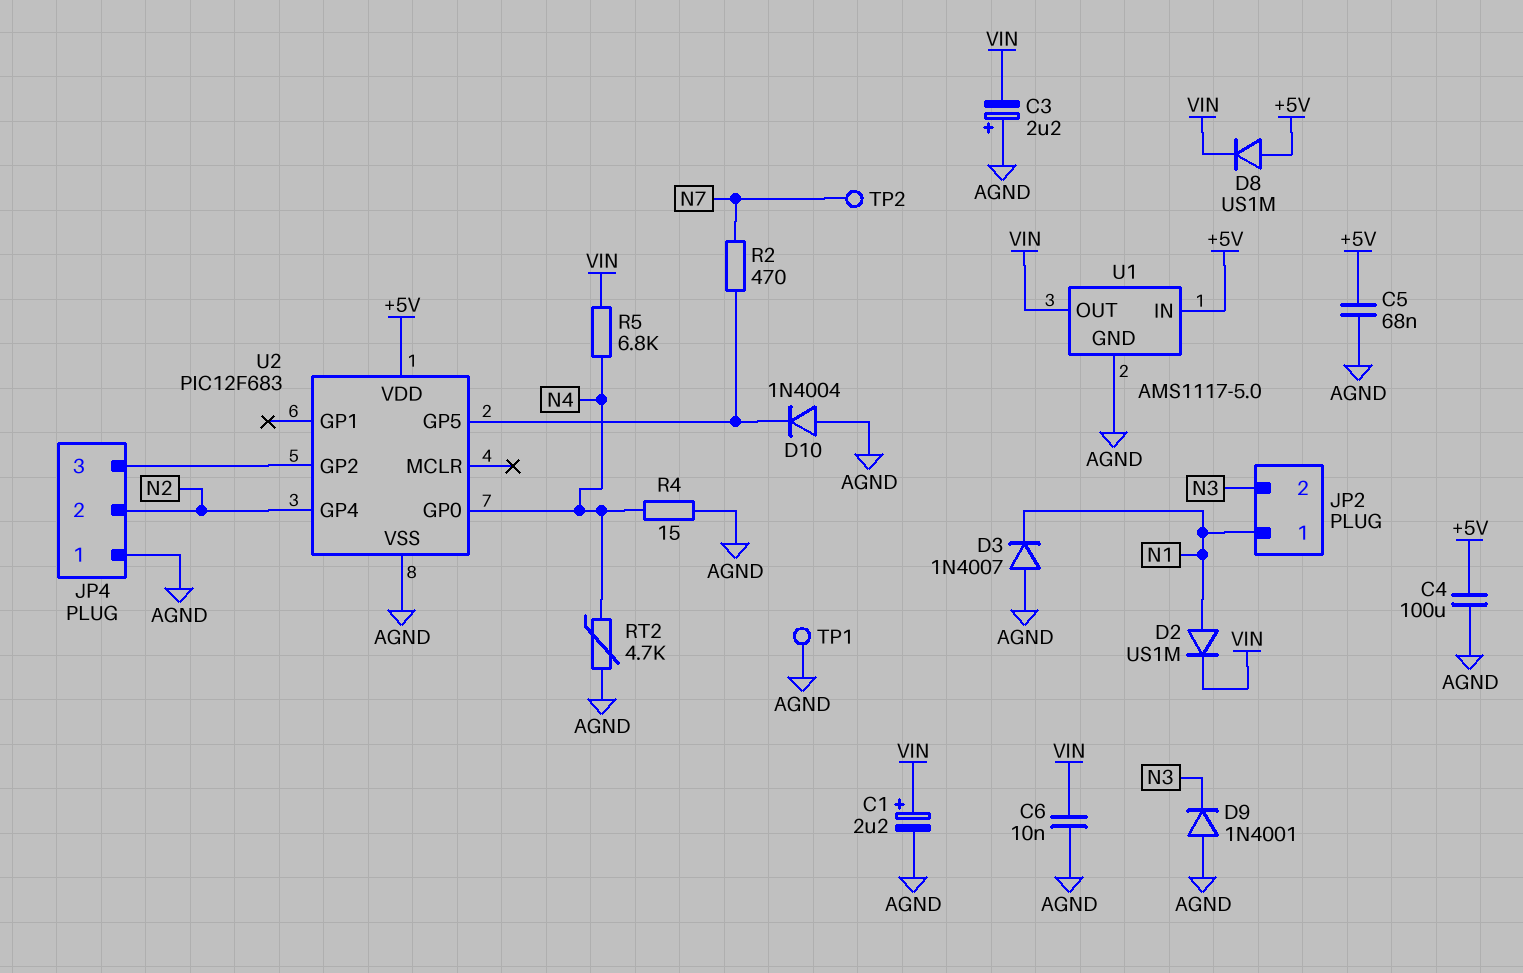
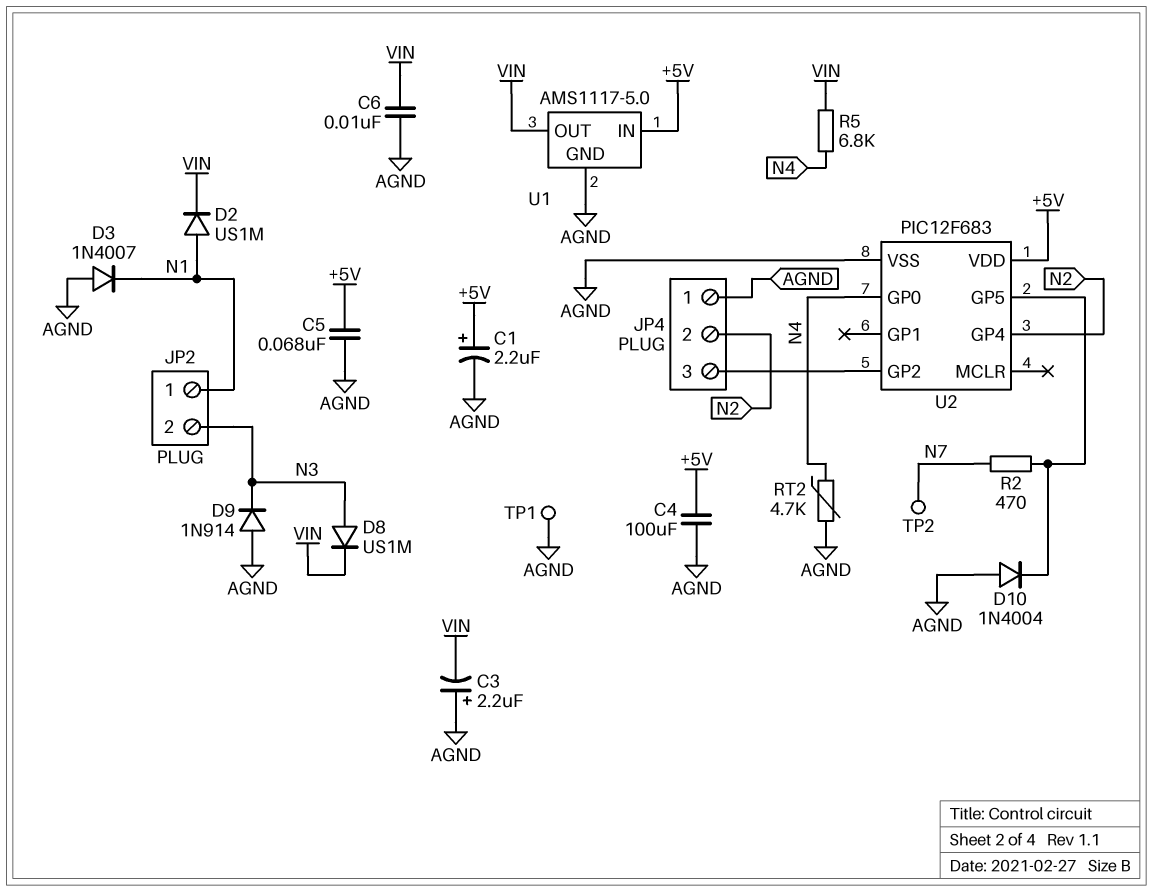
C1: 2.2uF (plus VIN, minus AGND) -> 2.2uF (plus +5V, minus AGND)
D8: diode US1M (A +5V, K VIN) -> diode US1M (A N3, K VIN)
D9: diode 1N4001 (A AGND, K N3) -> diode 1N914 (A AGND, K N3)
R4: 15 (AGND, N4) -> none

